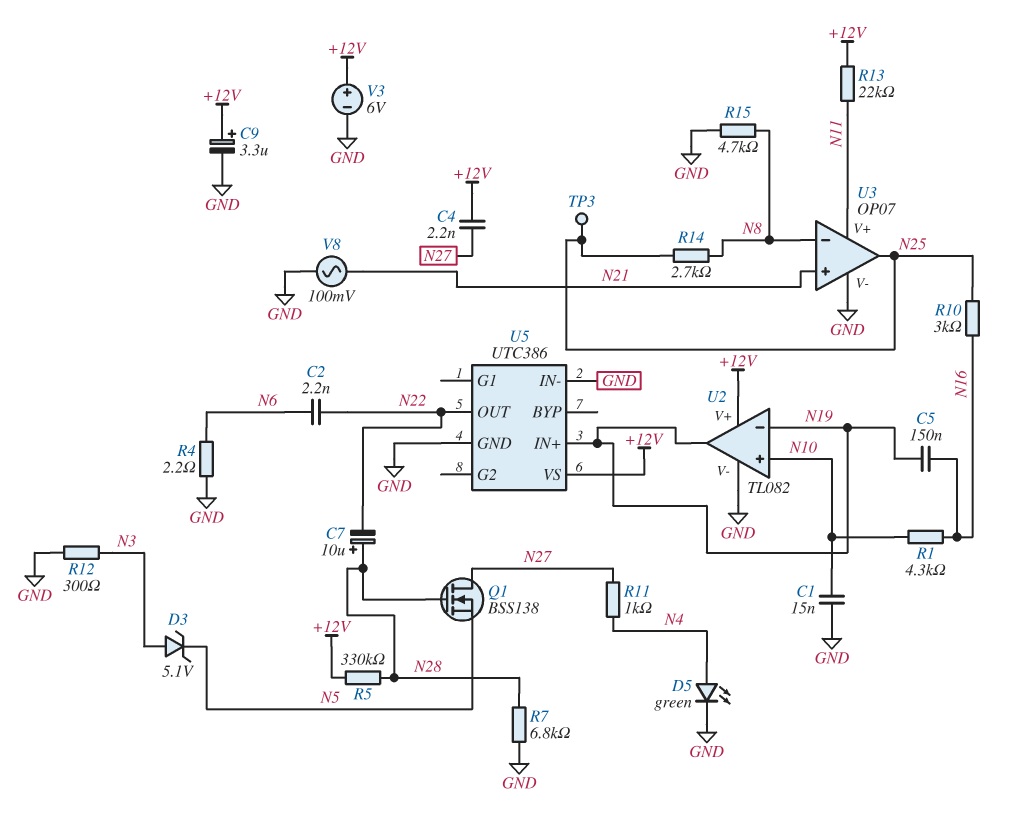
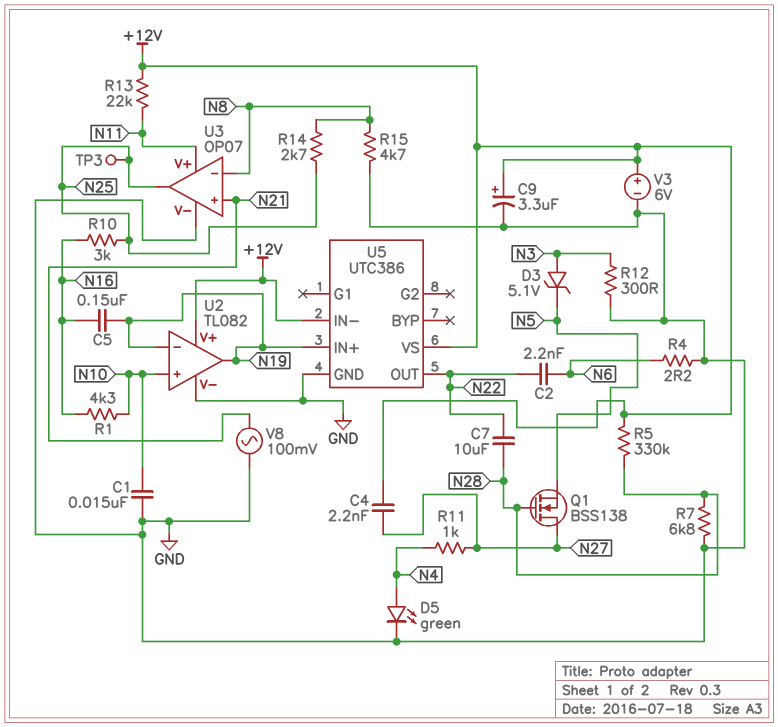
C7: 10uF (plus N28, minus N22) -> 10uF (N22, N28)
U5 pin IN-: GND -> +12V

